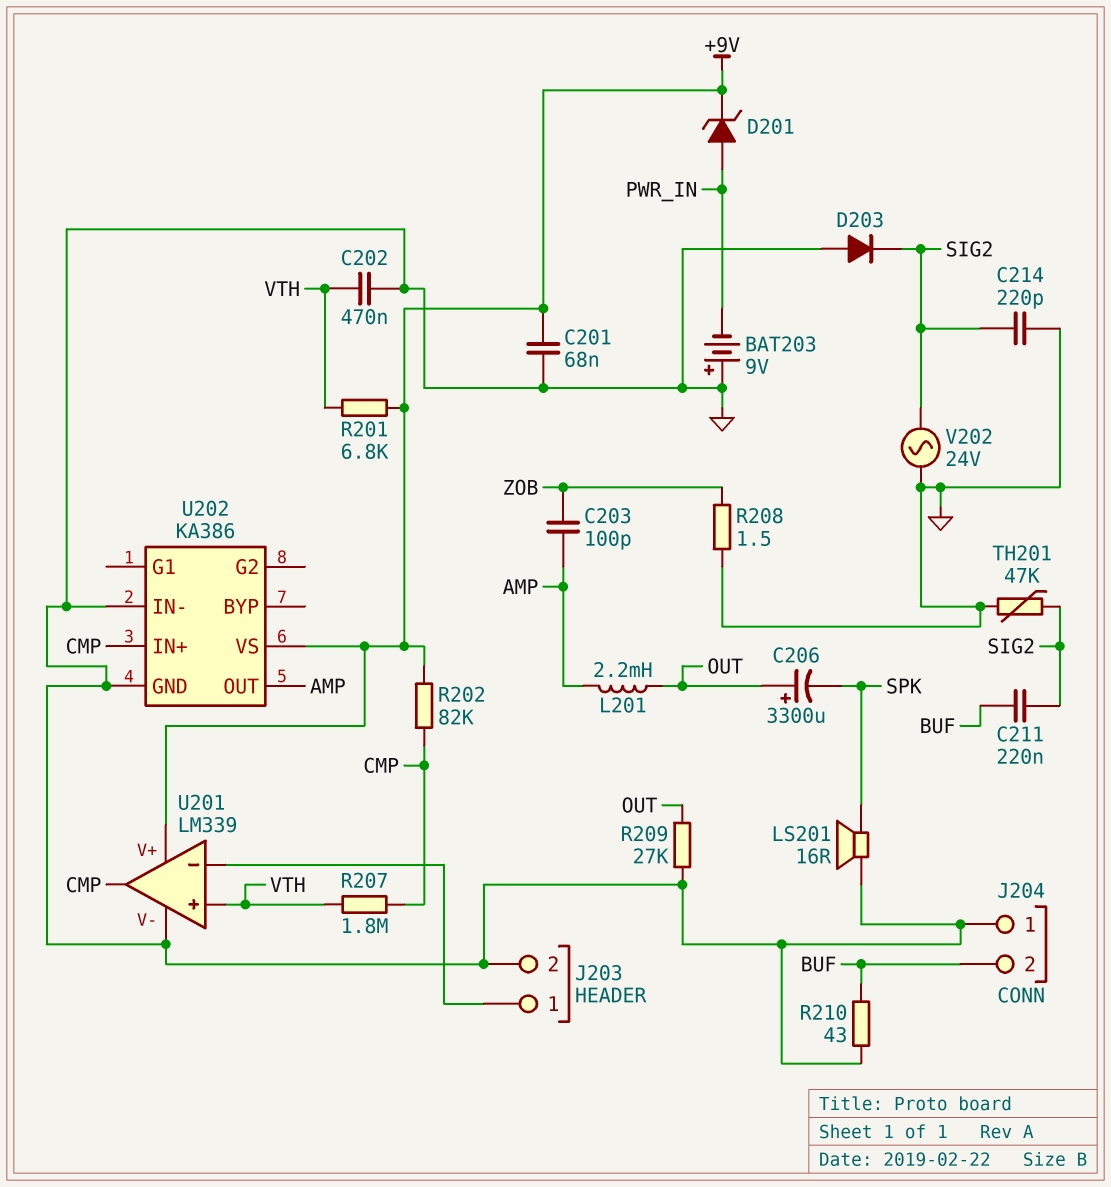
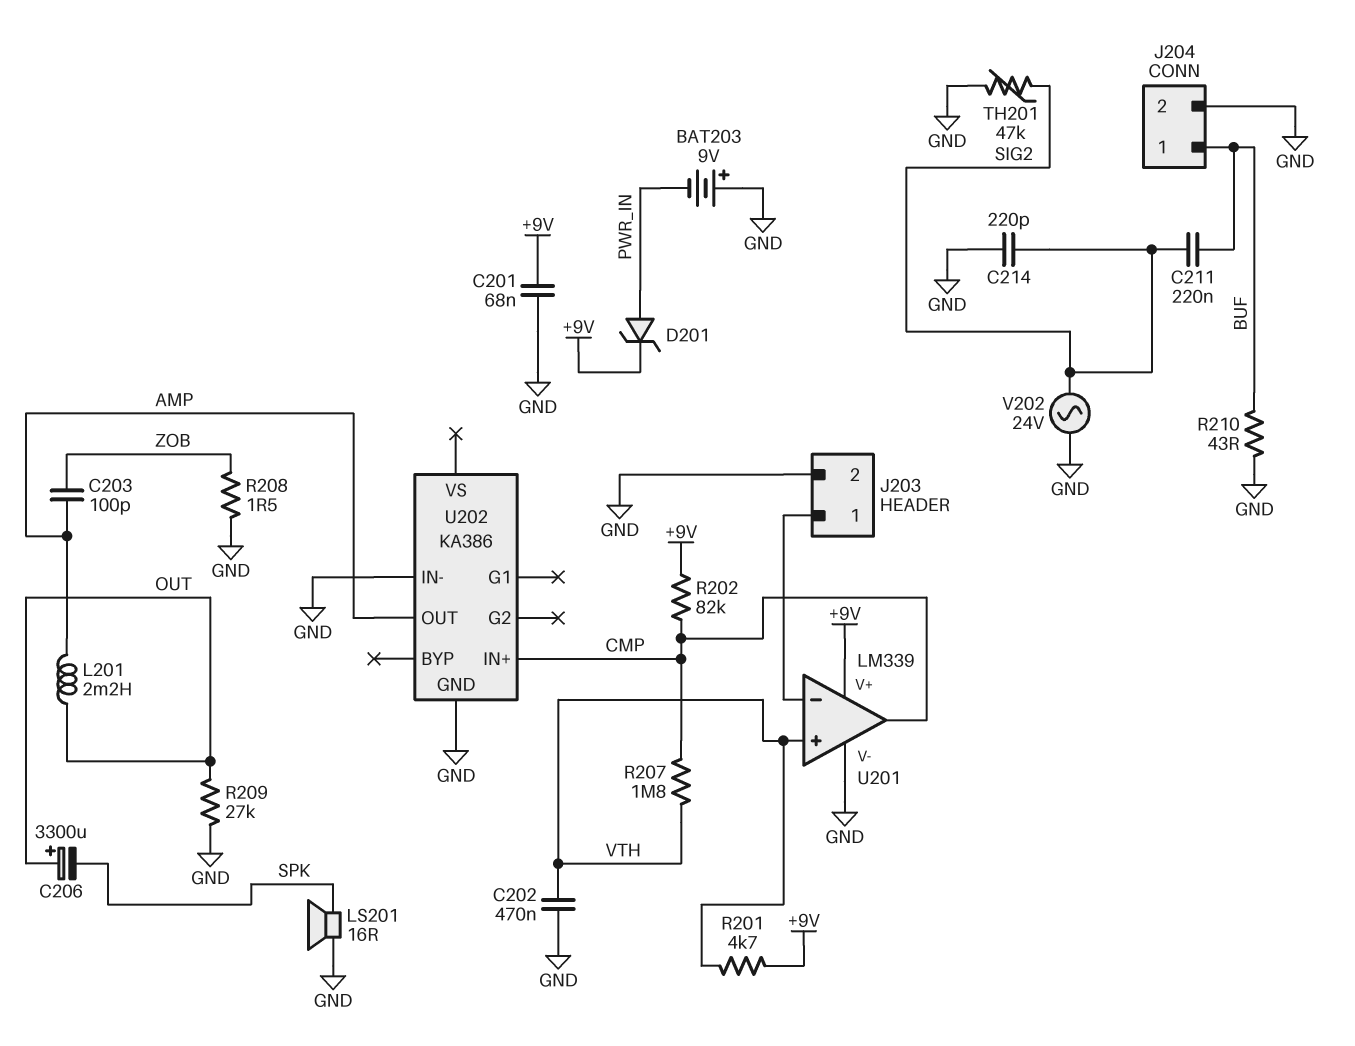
D203: diode (A GND, K SIG2) -> none
J204 pin 1: GND -> BUF
J204 pin 2: BUF -> GND
R201: 6.8k (+9V, VTH) -> 4.7k (+9V, VTH)
U202 pin VS: +9V -> none

